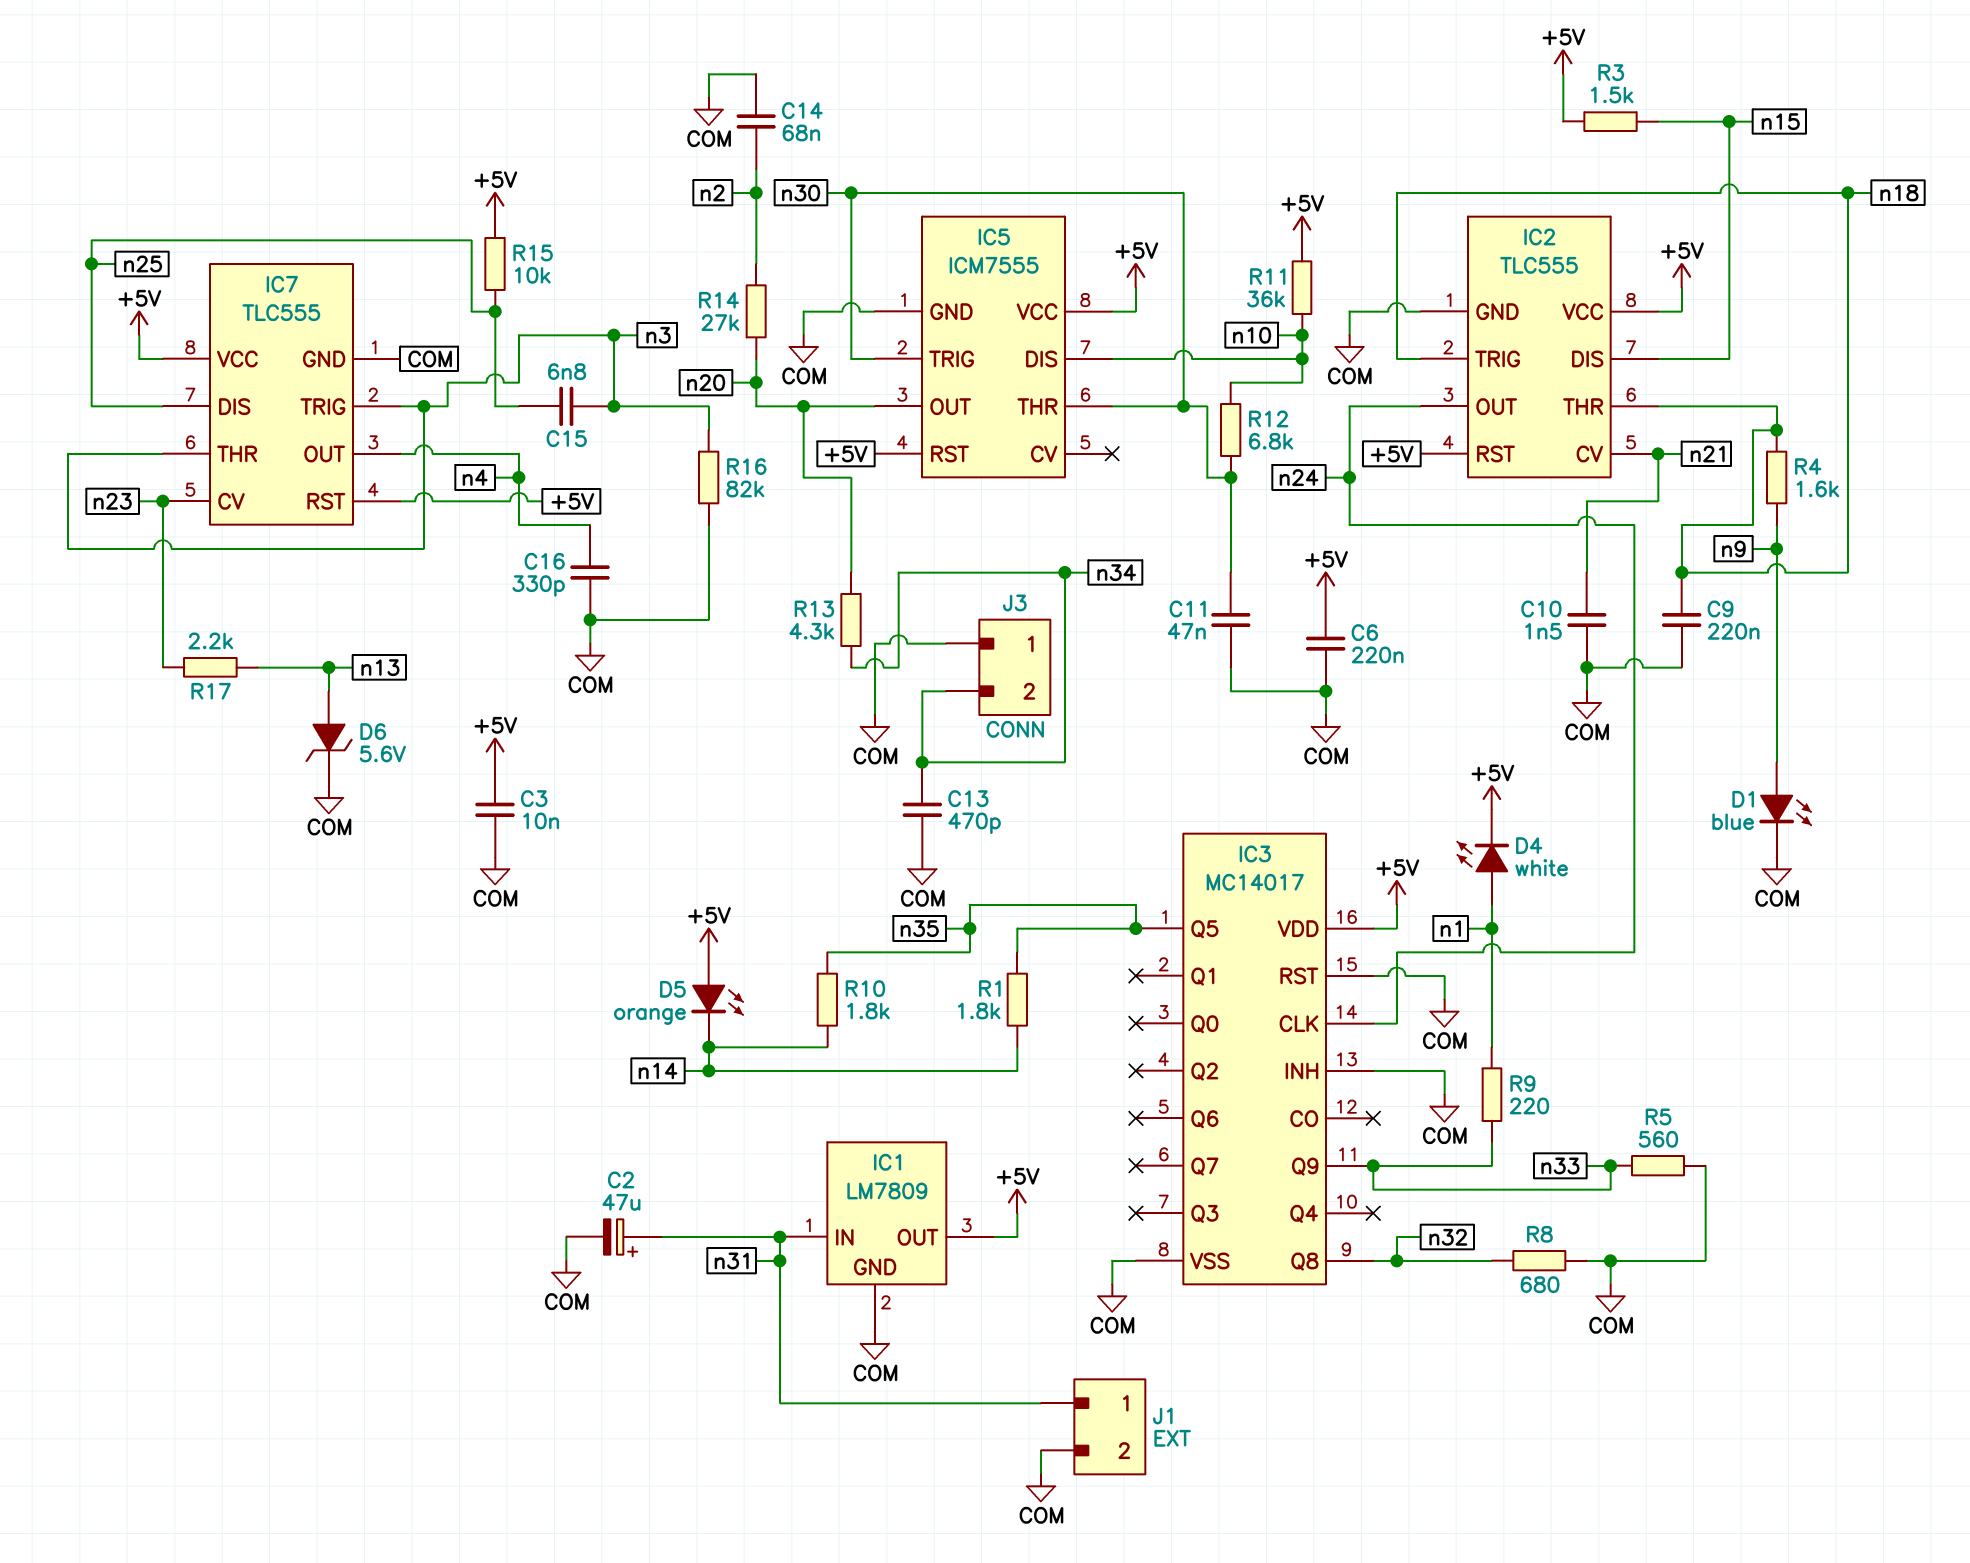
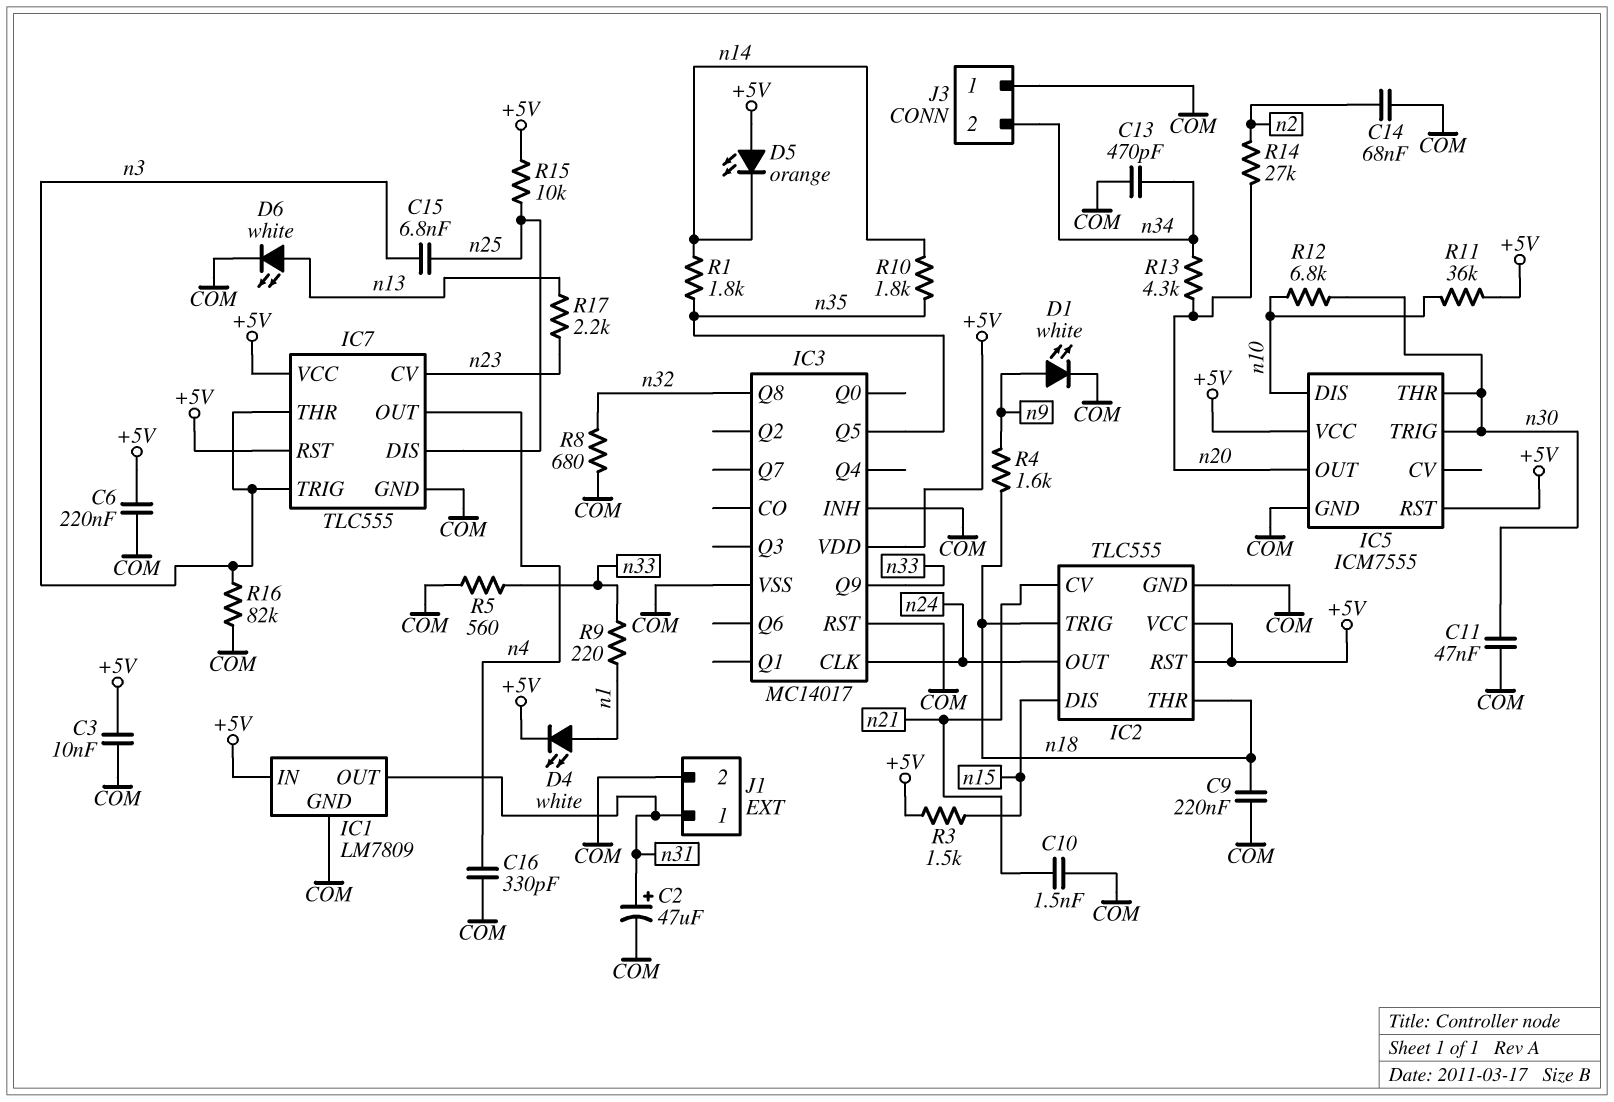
D1: LED blue (A n9, K COM) -> LED white (A n9, K COM)
D6: zener 5.6V (A n13, K COM) -> LED white (A n13, K COM)
IC1 pin IN: n31 -> +5V
IC1 pin OUT: +5V -> n31

